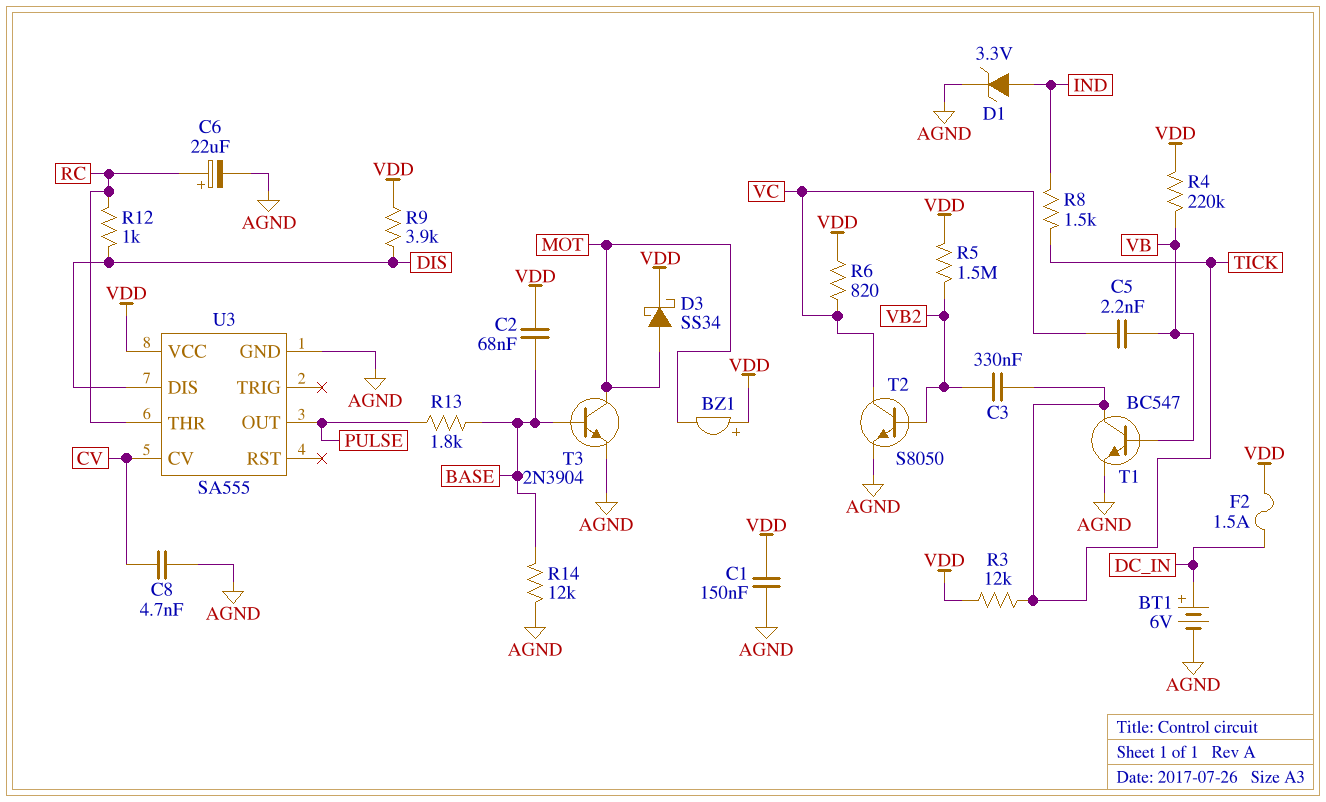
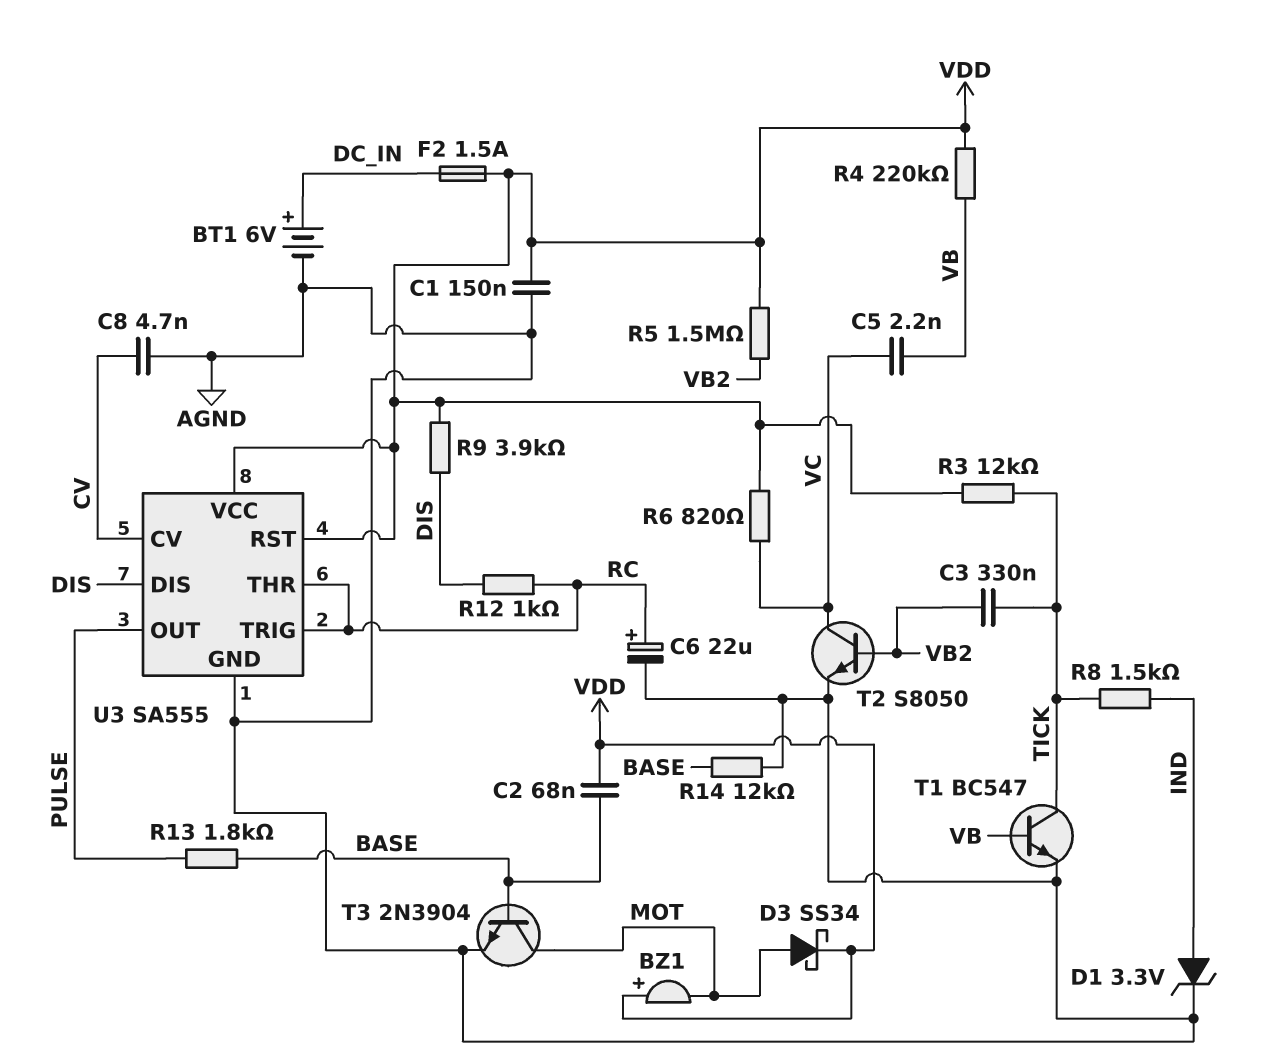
U3 pin RST: none -> VDD
U3 pin TRIG: none -> RC

